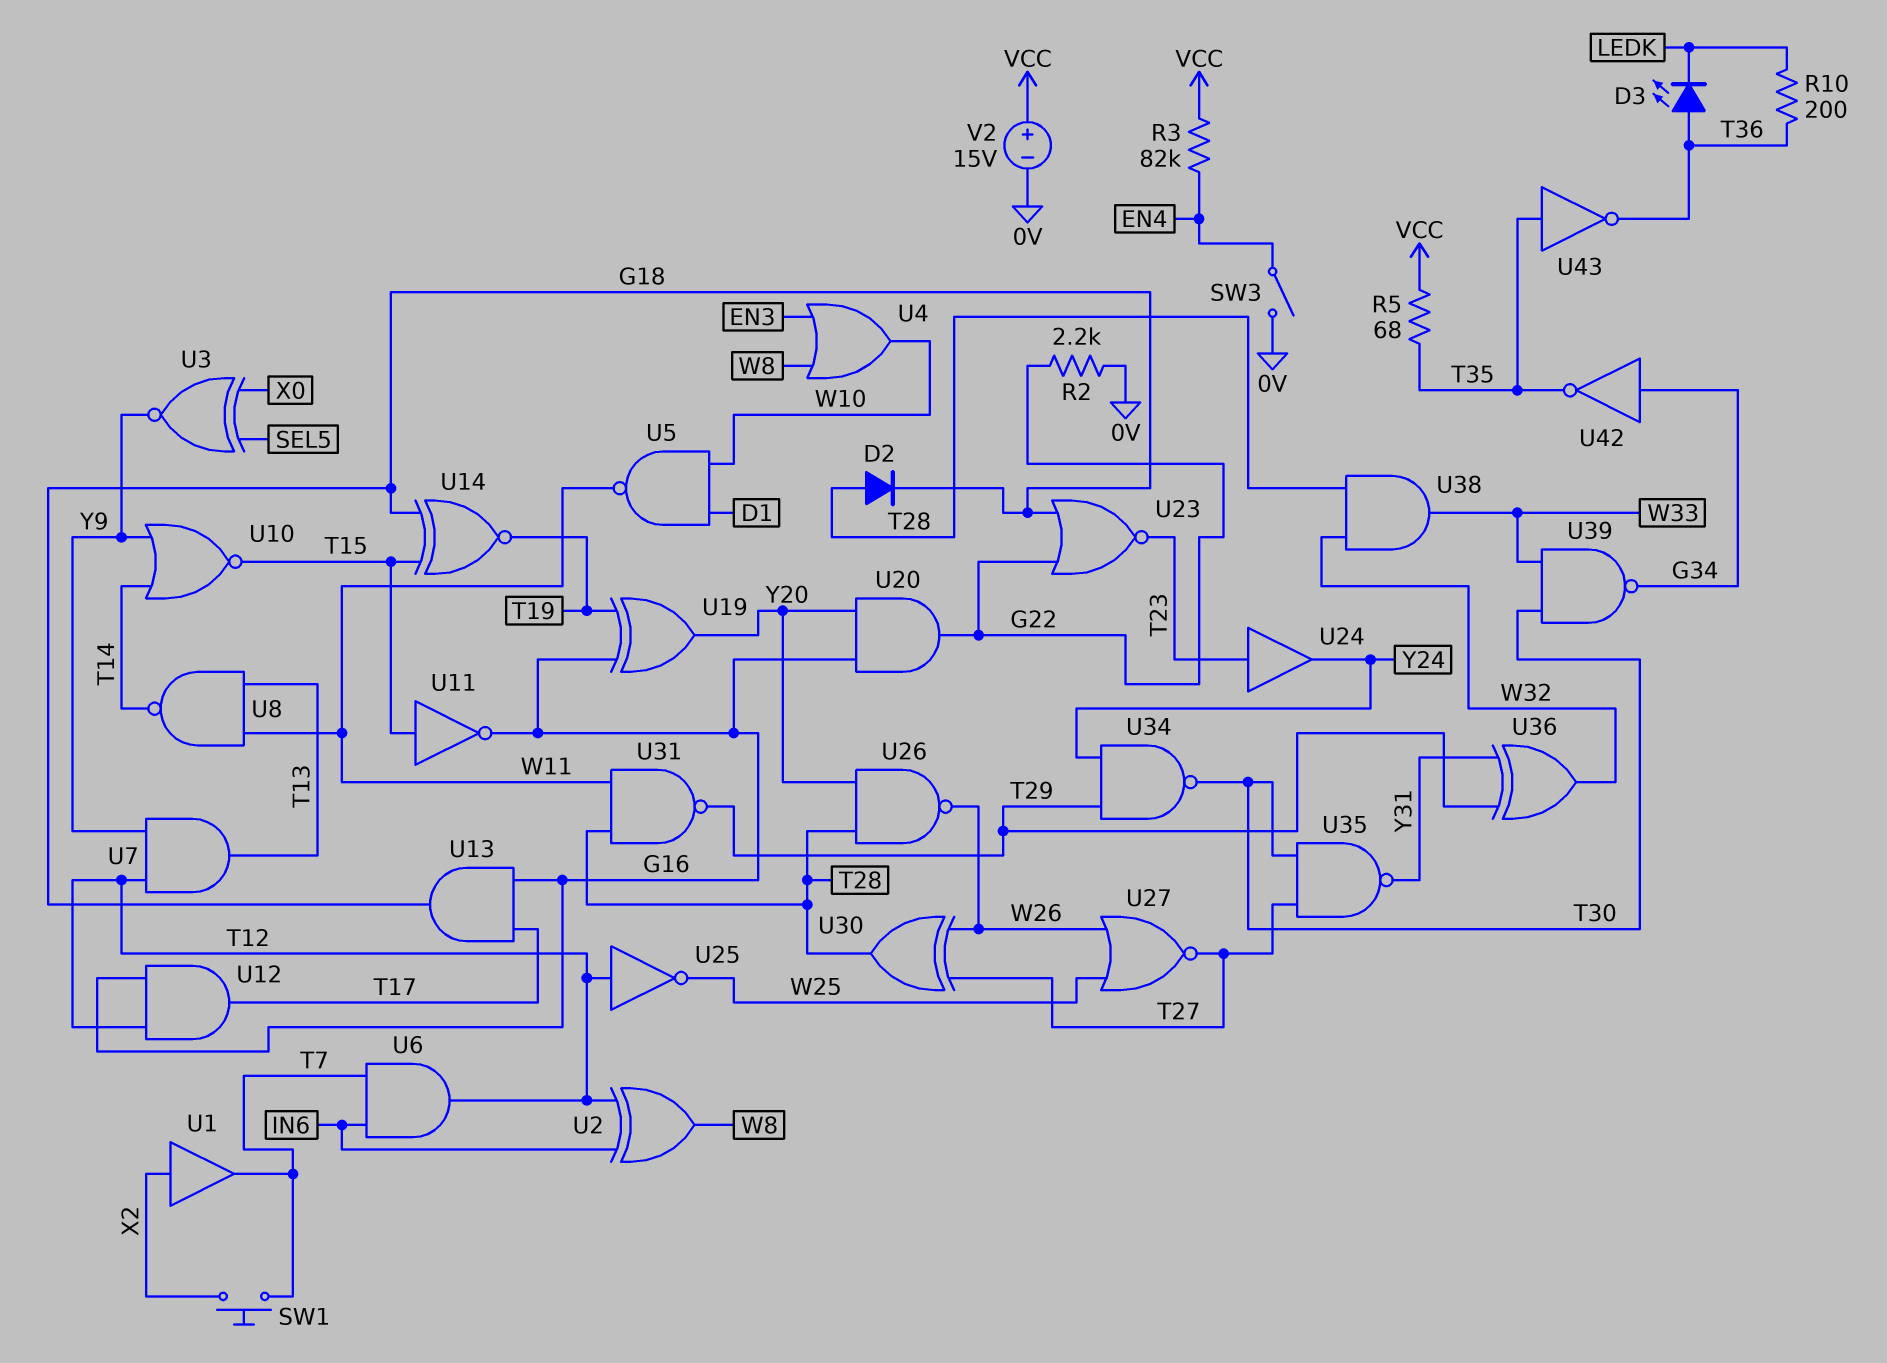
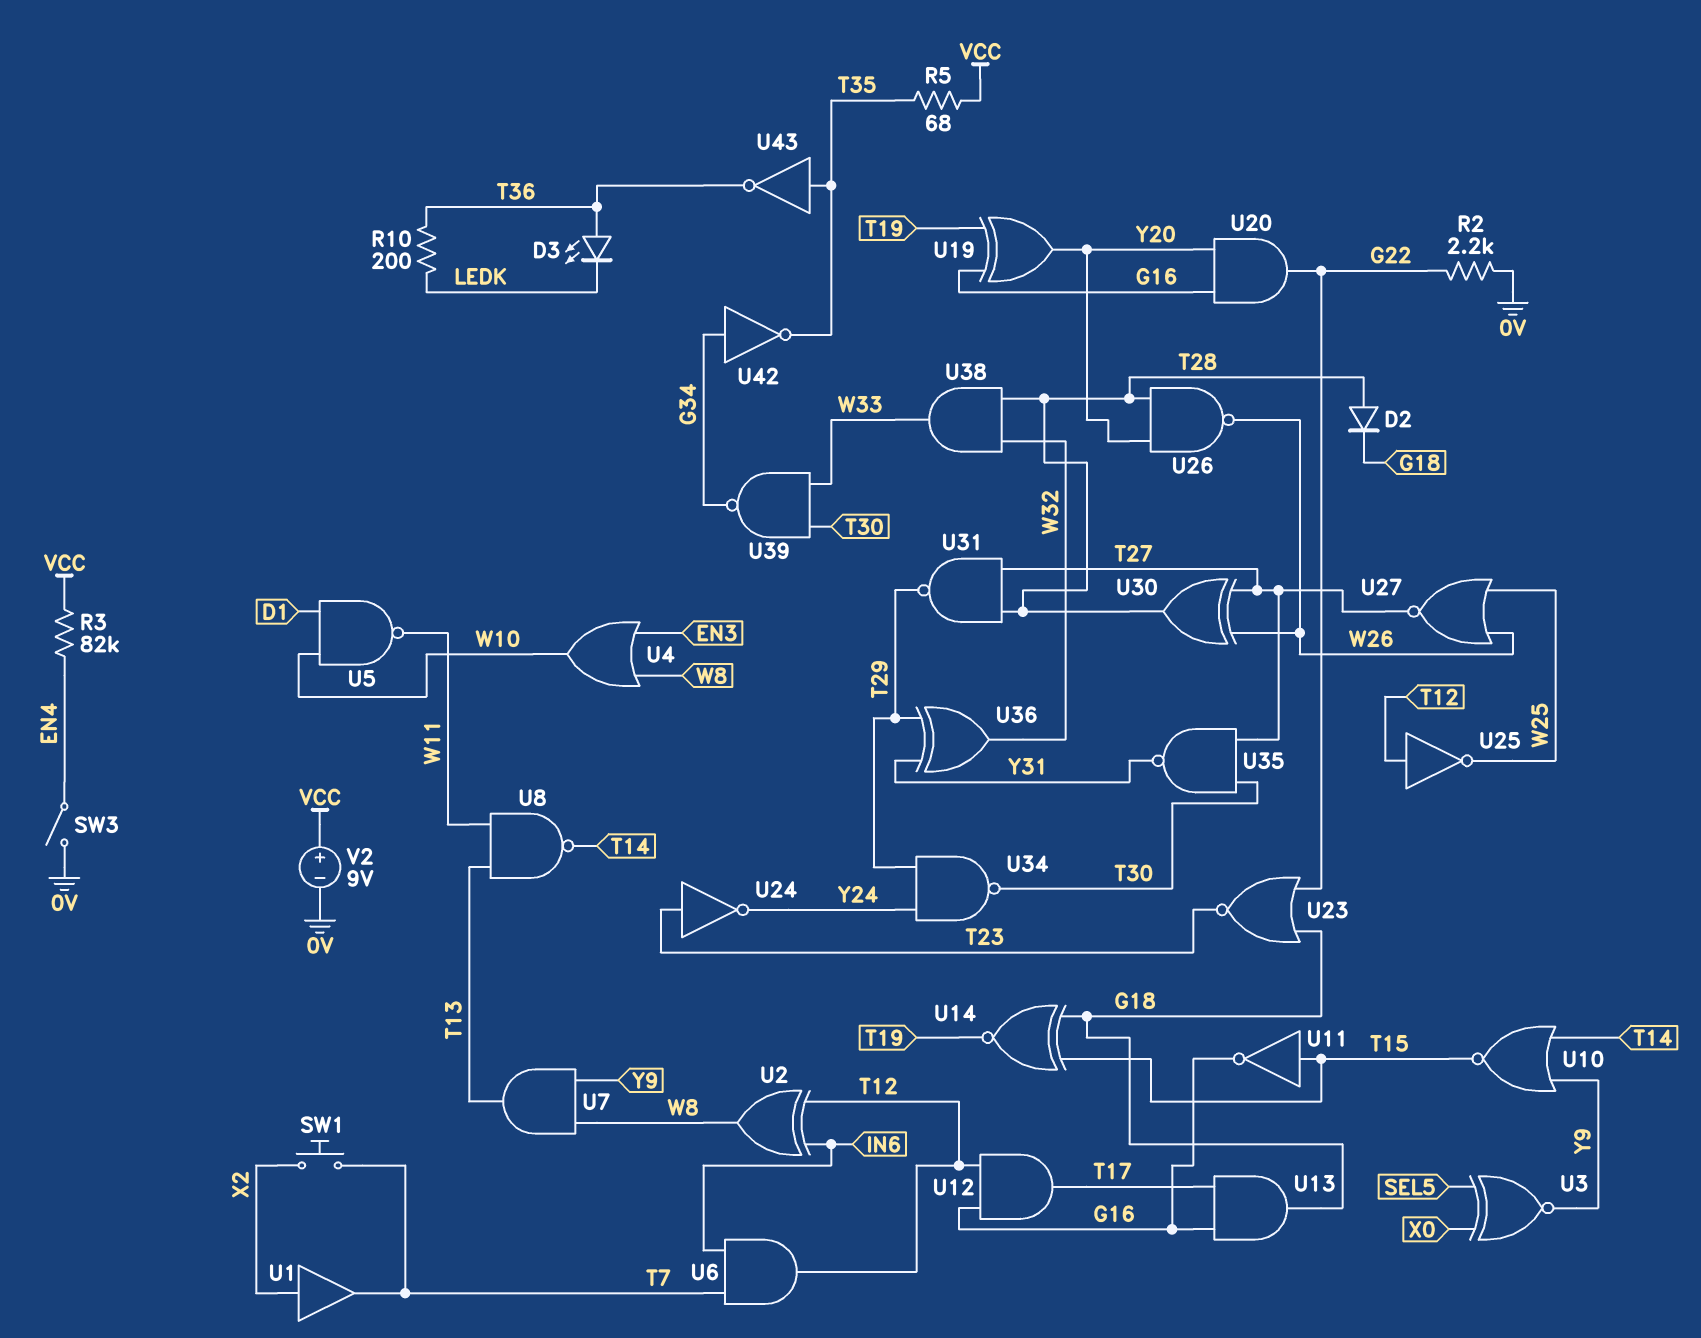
U7: AND (in T12, in Y9, out T13) -> AND (in W8, in Y9, out T13)
U24: buffer (in T23, out Y24) -> NOT (in T23, out Y24)
U31: NAND (in T28, in W11, out T29) -> NAND (in T27, in T28, out T29)
V2: 15V (plus VCC, minus 0V) -> 9V (plus VCC, minus 0V)

